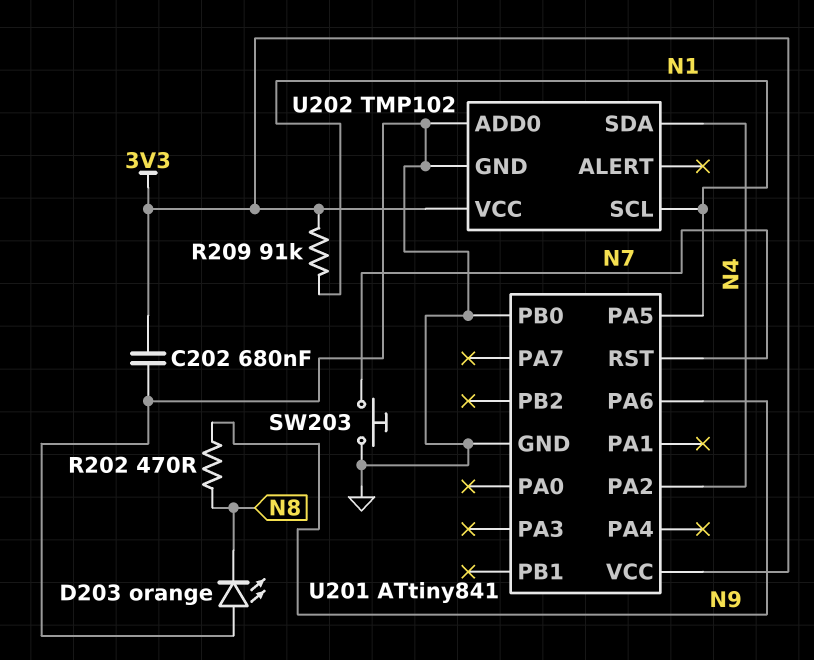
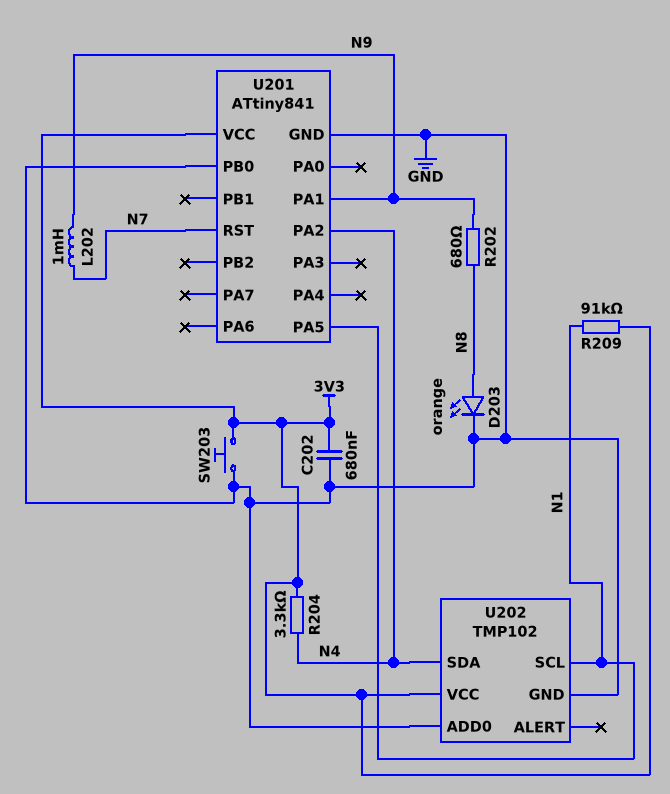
D203: LED orange (A GND, K N8) -> LED orange (A N8, K GND)
L202: none -> 1mH (N7, N9)
R202: 470 (N8, N9) -> 680 (N8, N9)
R204: none -> 3.3k (3V3, N4)
SW203: button (GND, N7) -> button (3V3, GND)
U201 pin PA1: none -> N9
U201 pin PA6: N9 -> none

